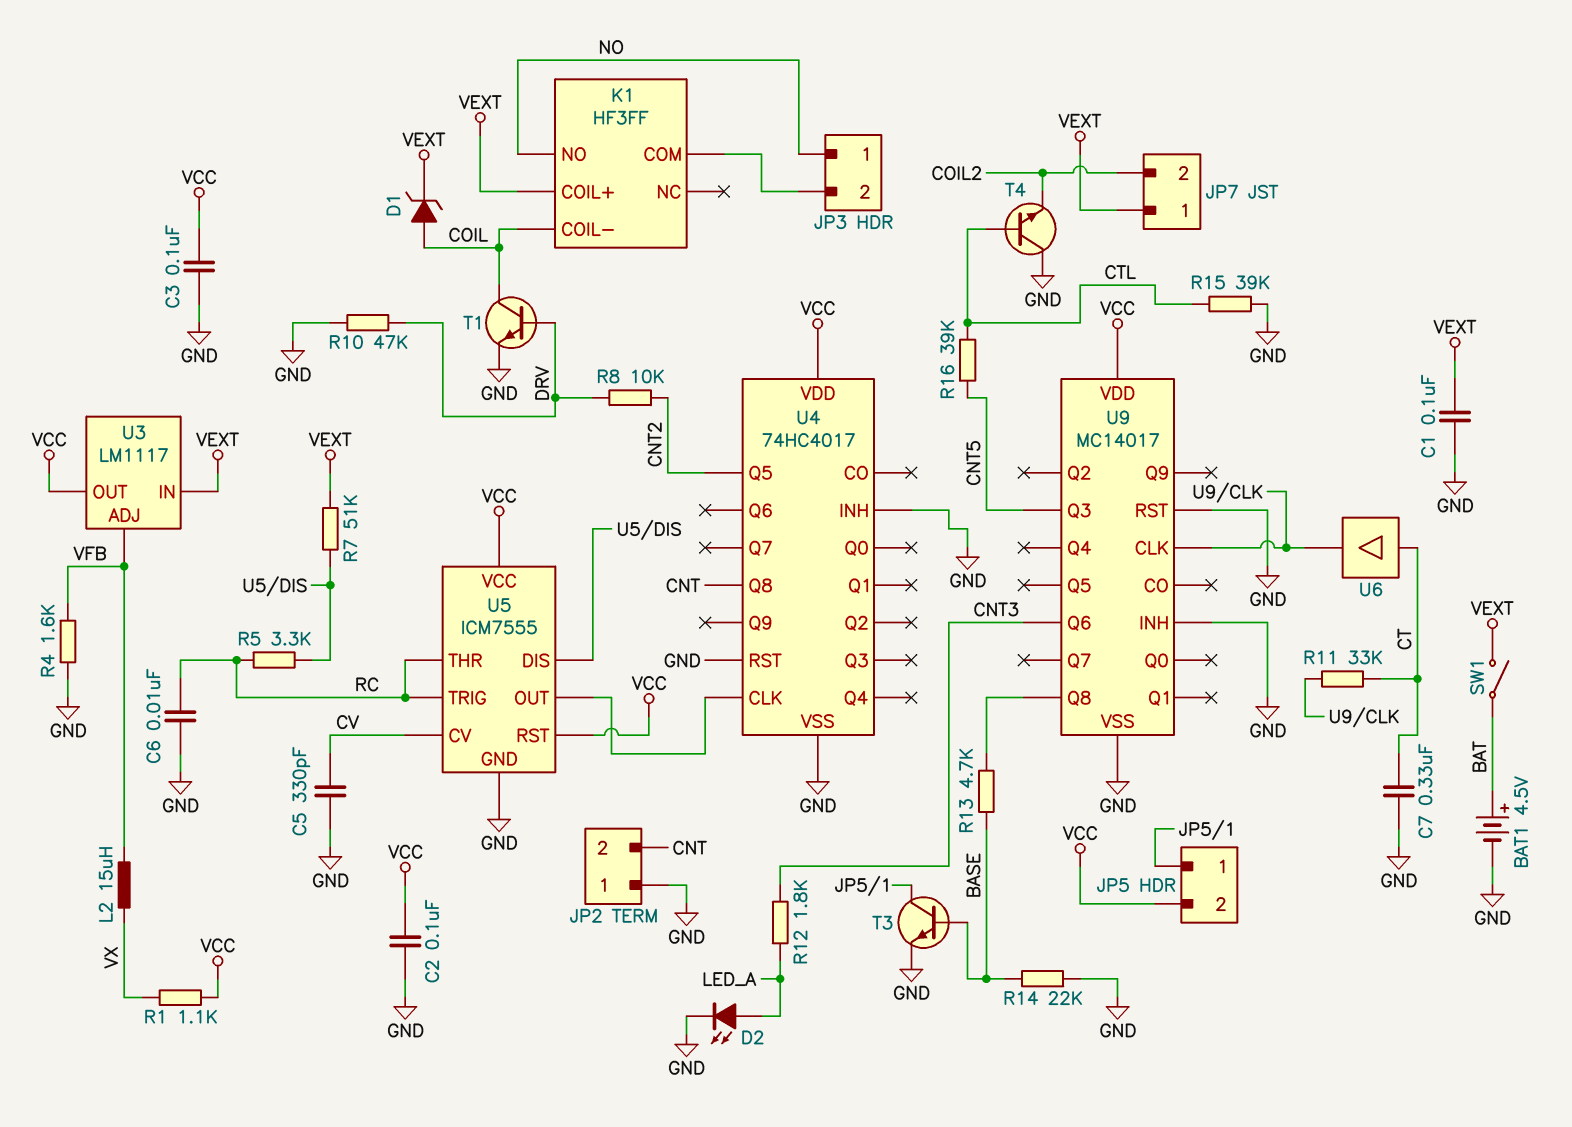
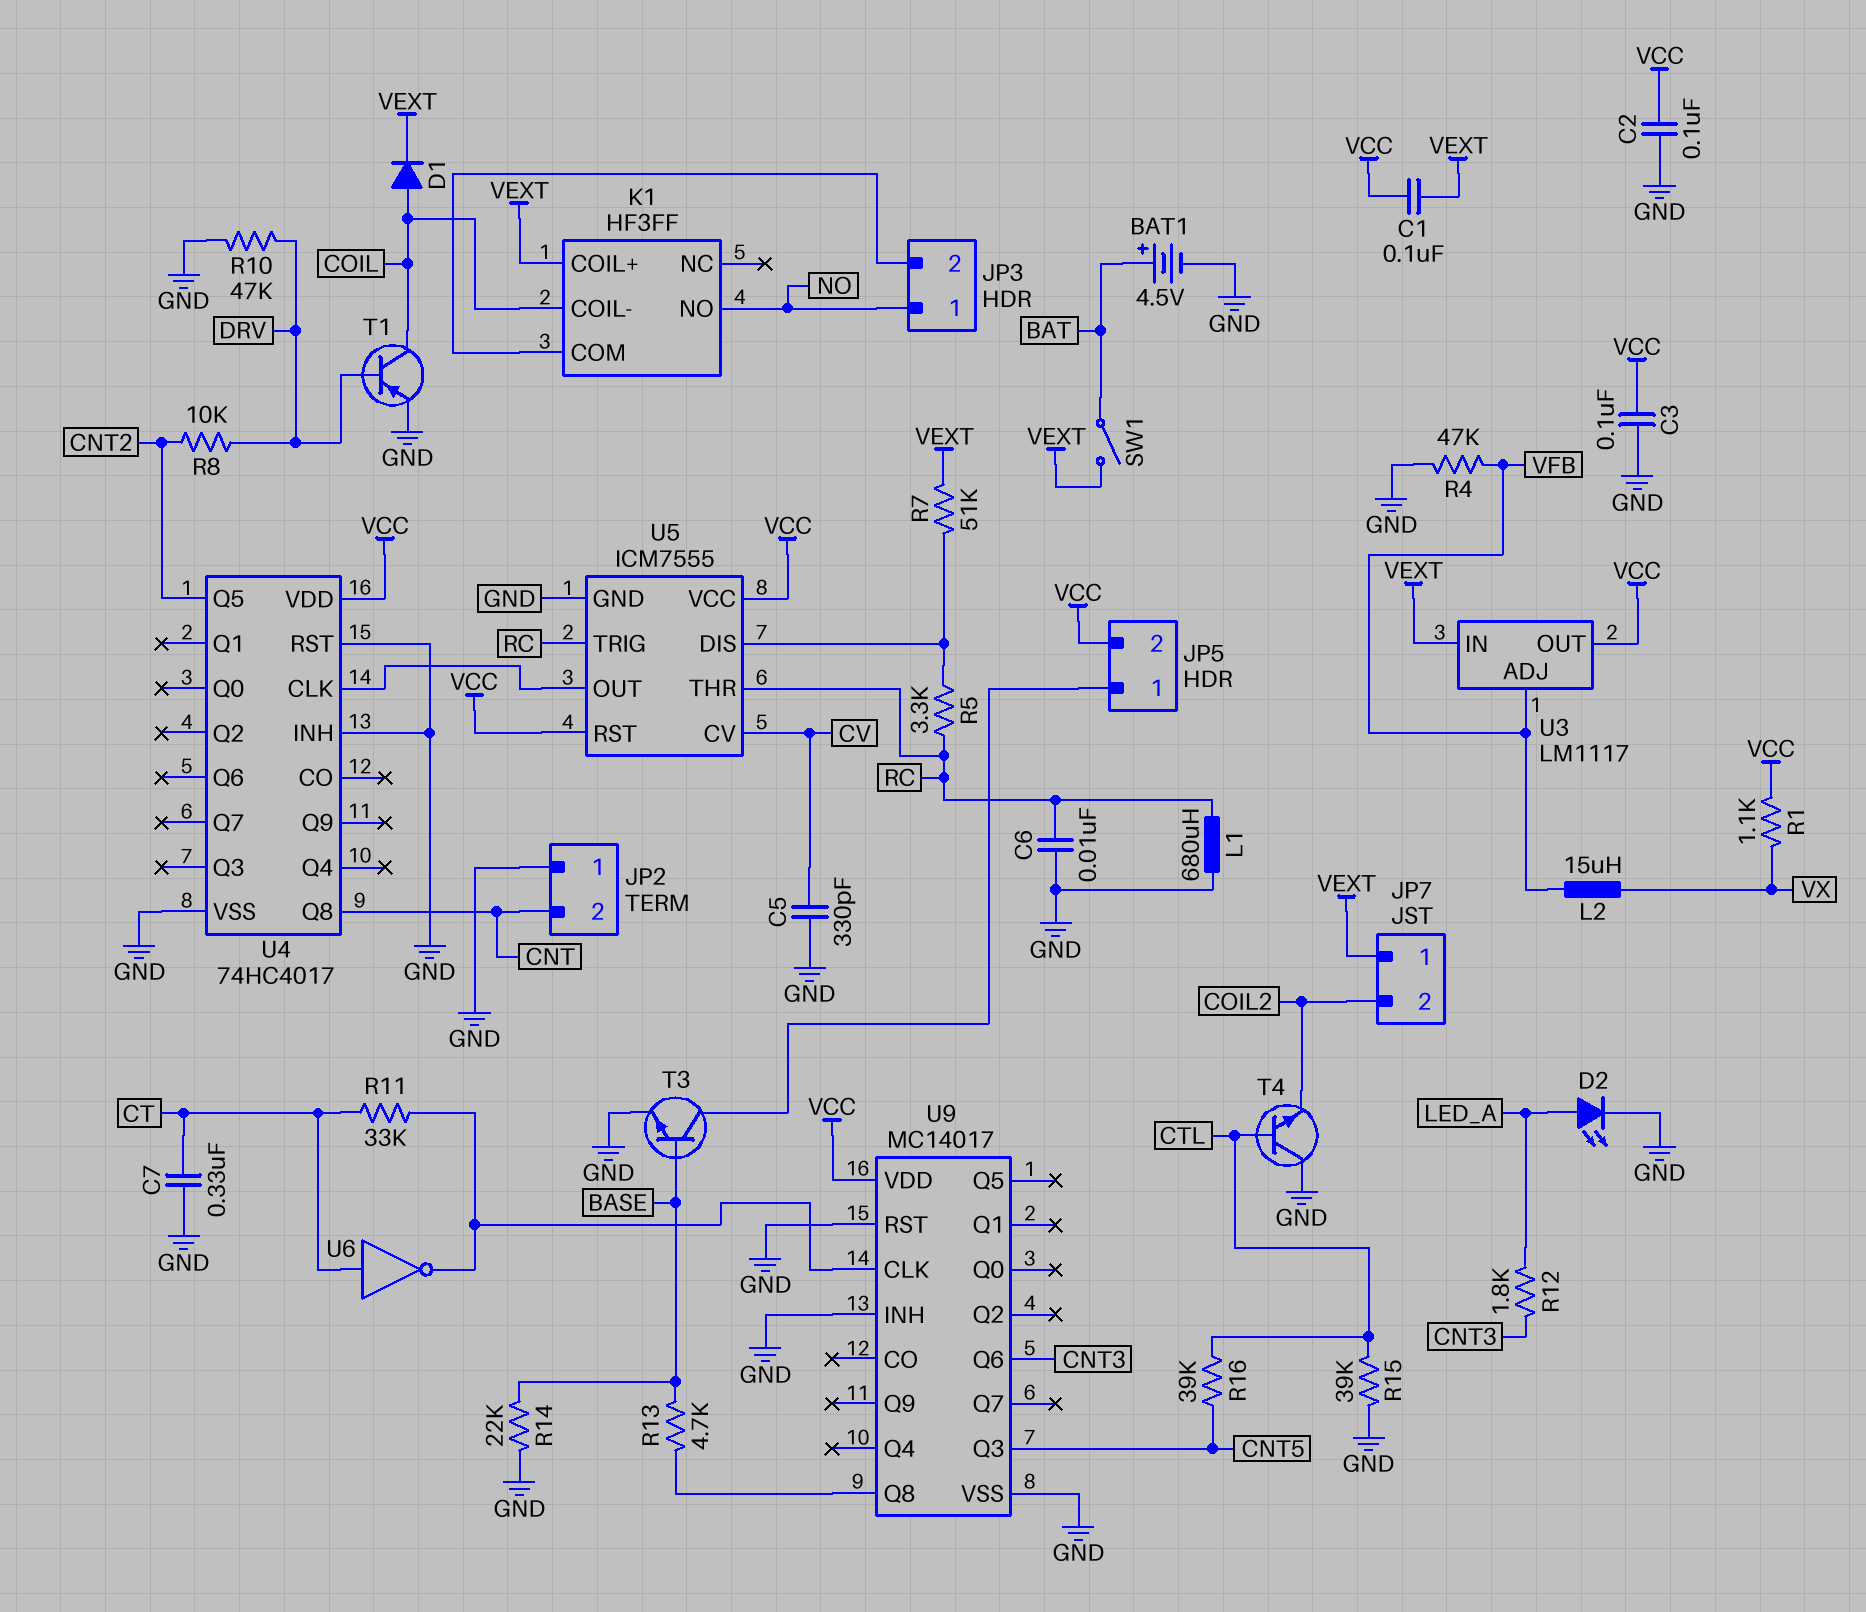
C1: 100nF (GND, VEXT) -> 100nF (VCC, VEXT)
D1: zener (A COIL, K VEXT) -> diode (A COIL, K VEXT)
L1: none -> 680uH (GND, RC)
R4: 1.6k (GND, VFB) -> 47k (GND, VFB)
T1: NPN (B DRV, C COIL, E GND) -> PNP (B DRV, C COIL, E GND)
U6: buffer (in CT, out U9/CLK) -> NOT (in CT, out U9/CLK)

